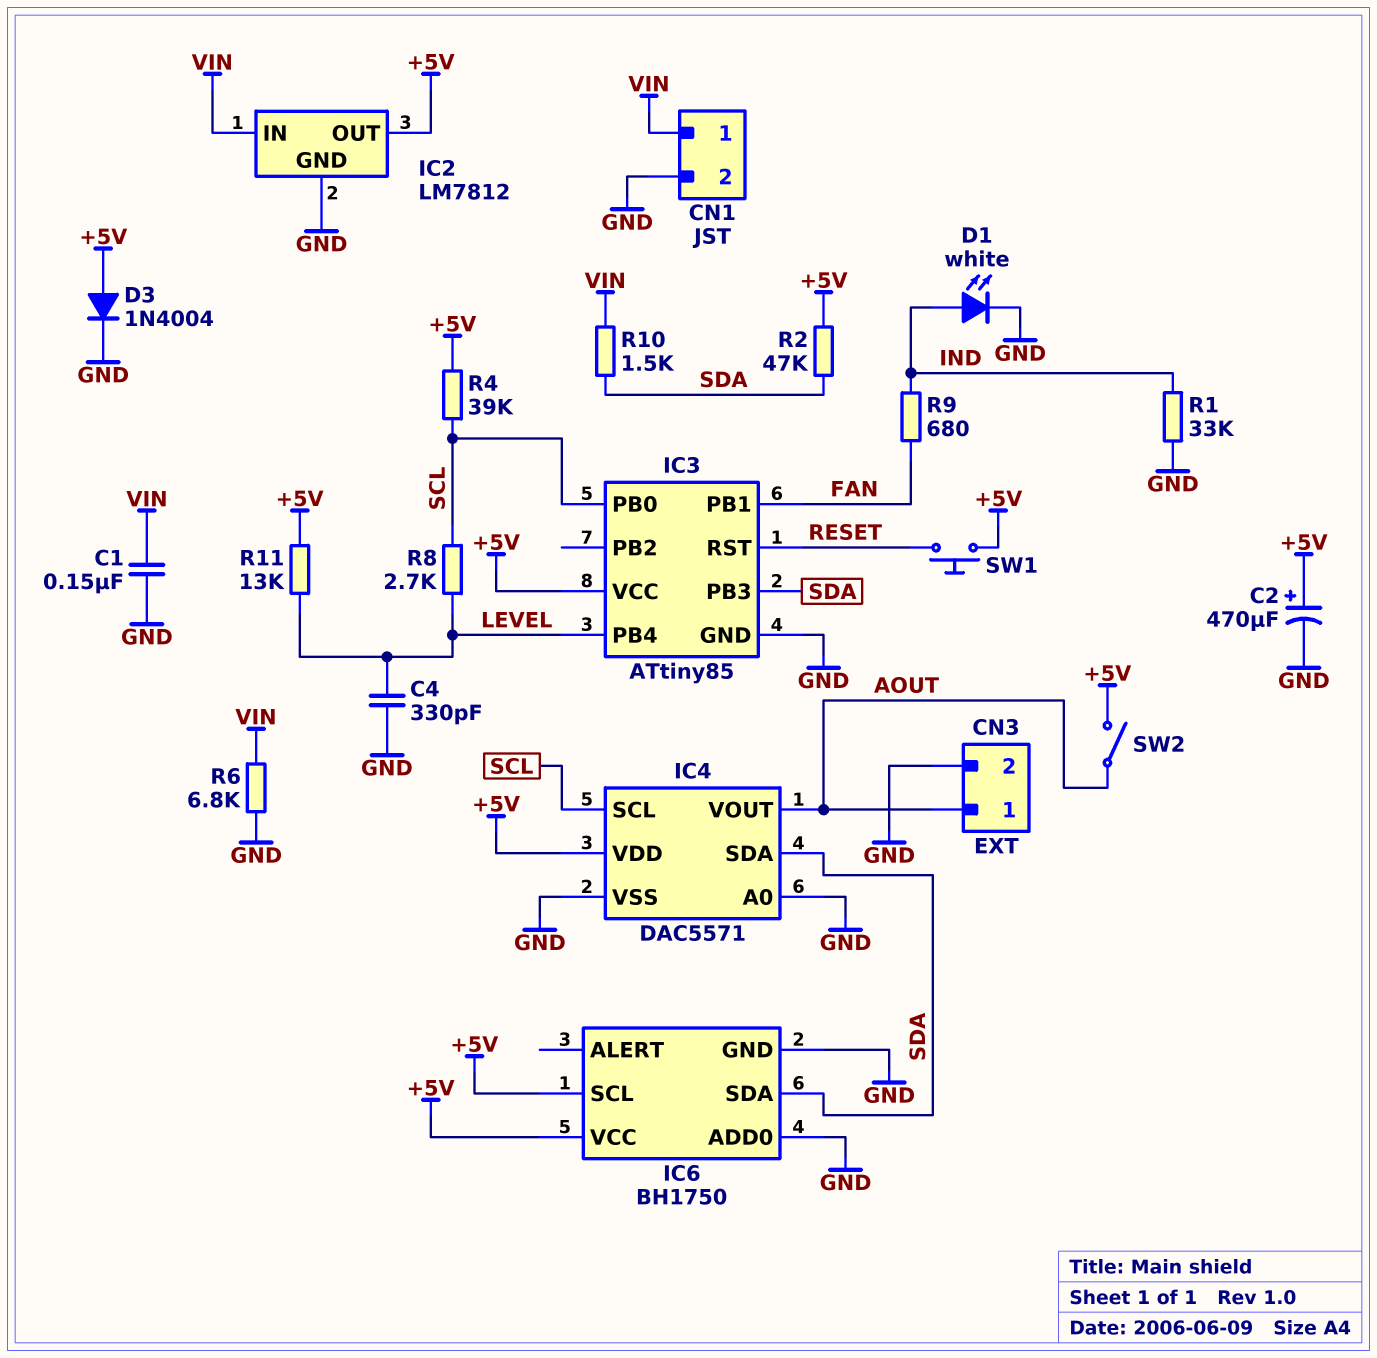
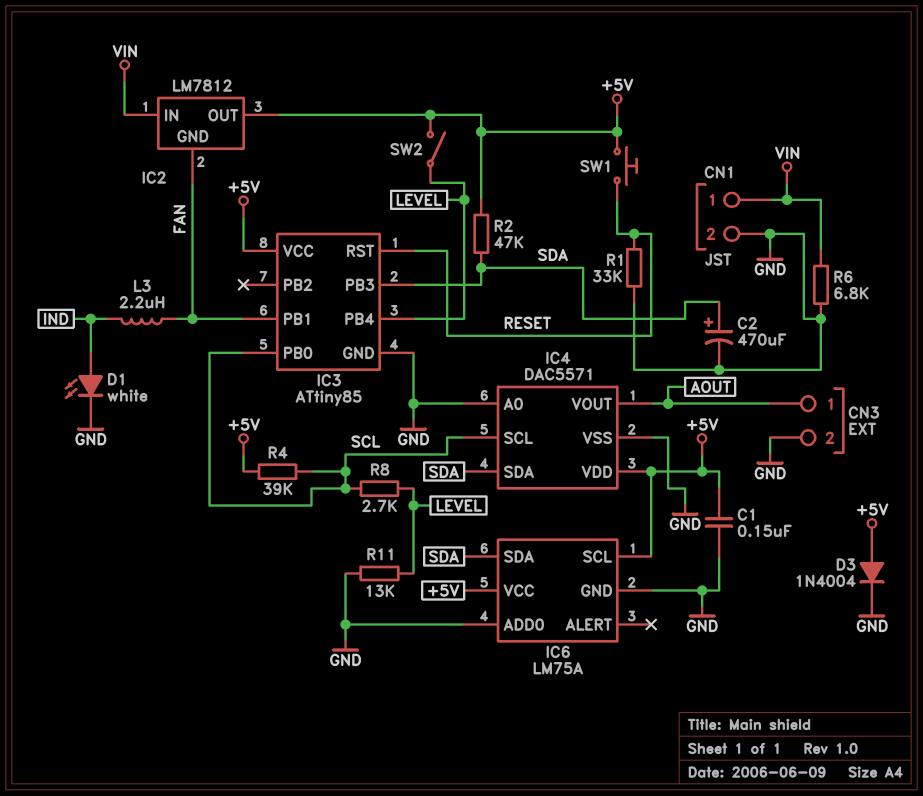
C1: 150nF (GND, VIN) -> 150nF (+5V, GND)
C2: 470uF (plus +5V, minus GND) -> 470uF (plus SDA, minus GND)
C4: 330pF (GND, LEVEL) -> none
IC2 pin GND: GND -> FAN
IC6: BH1750 -> LM75A
L3: none -> 2.2uH (FAN, IND)
R1: 33k (GND, IND) -> 33k (GND, RESET)
R9: 680 (FAN, IND) -> none
R10: 1.5k (SDA, VIN) -> none
R11: 13k (+5V, LEVEL) -> 13k (GND, LEVEL)
SW2: switch (+5V, AOUT) -> switch (+5V, LEVEL)

